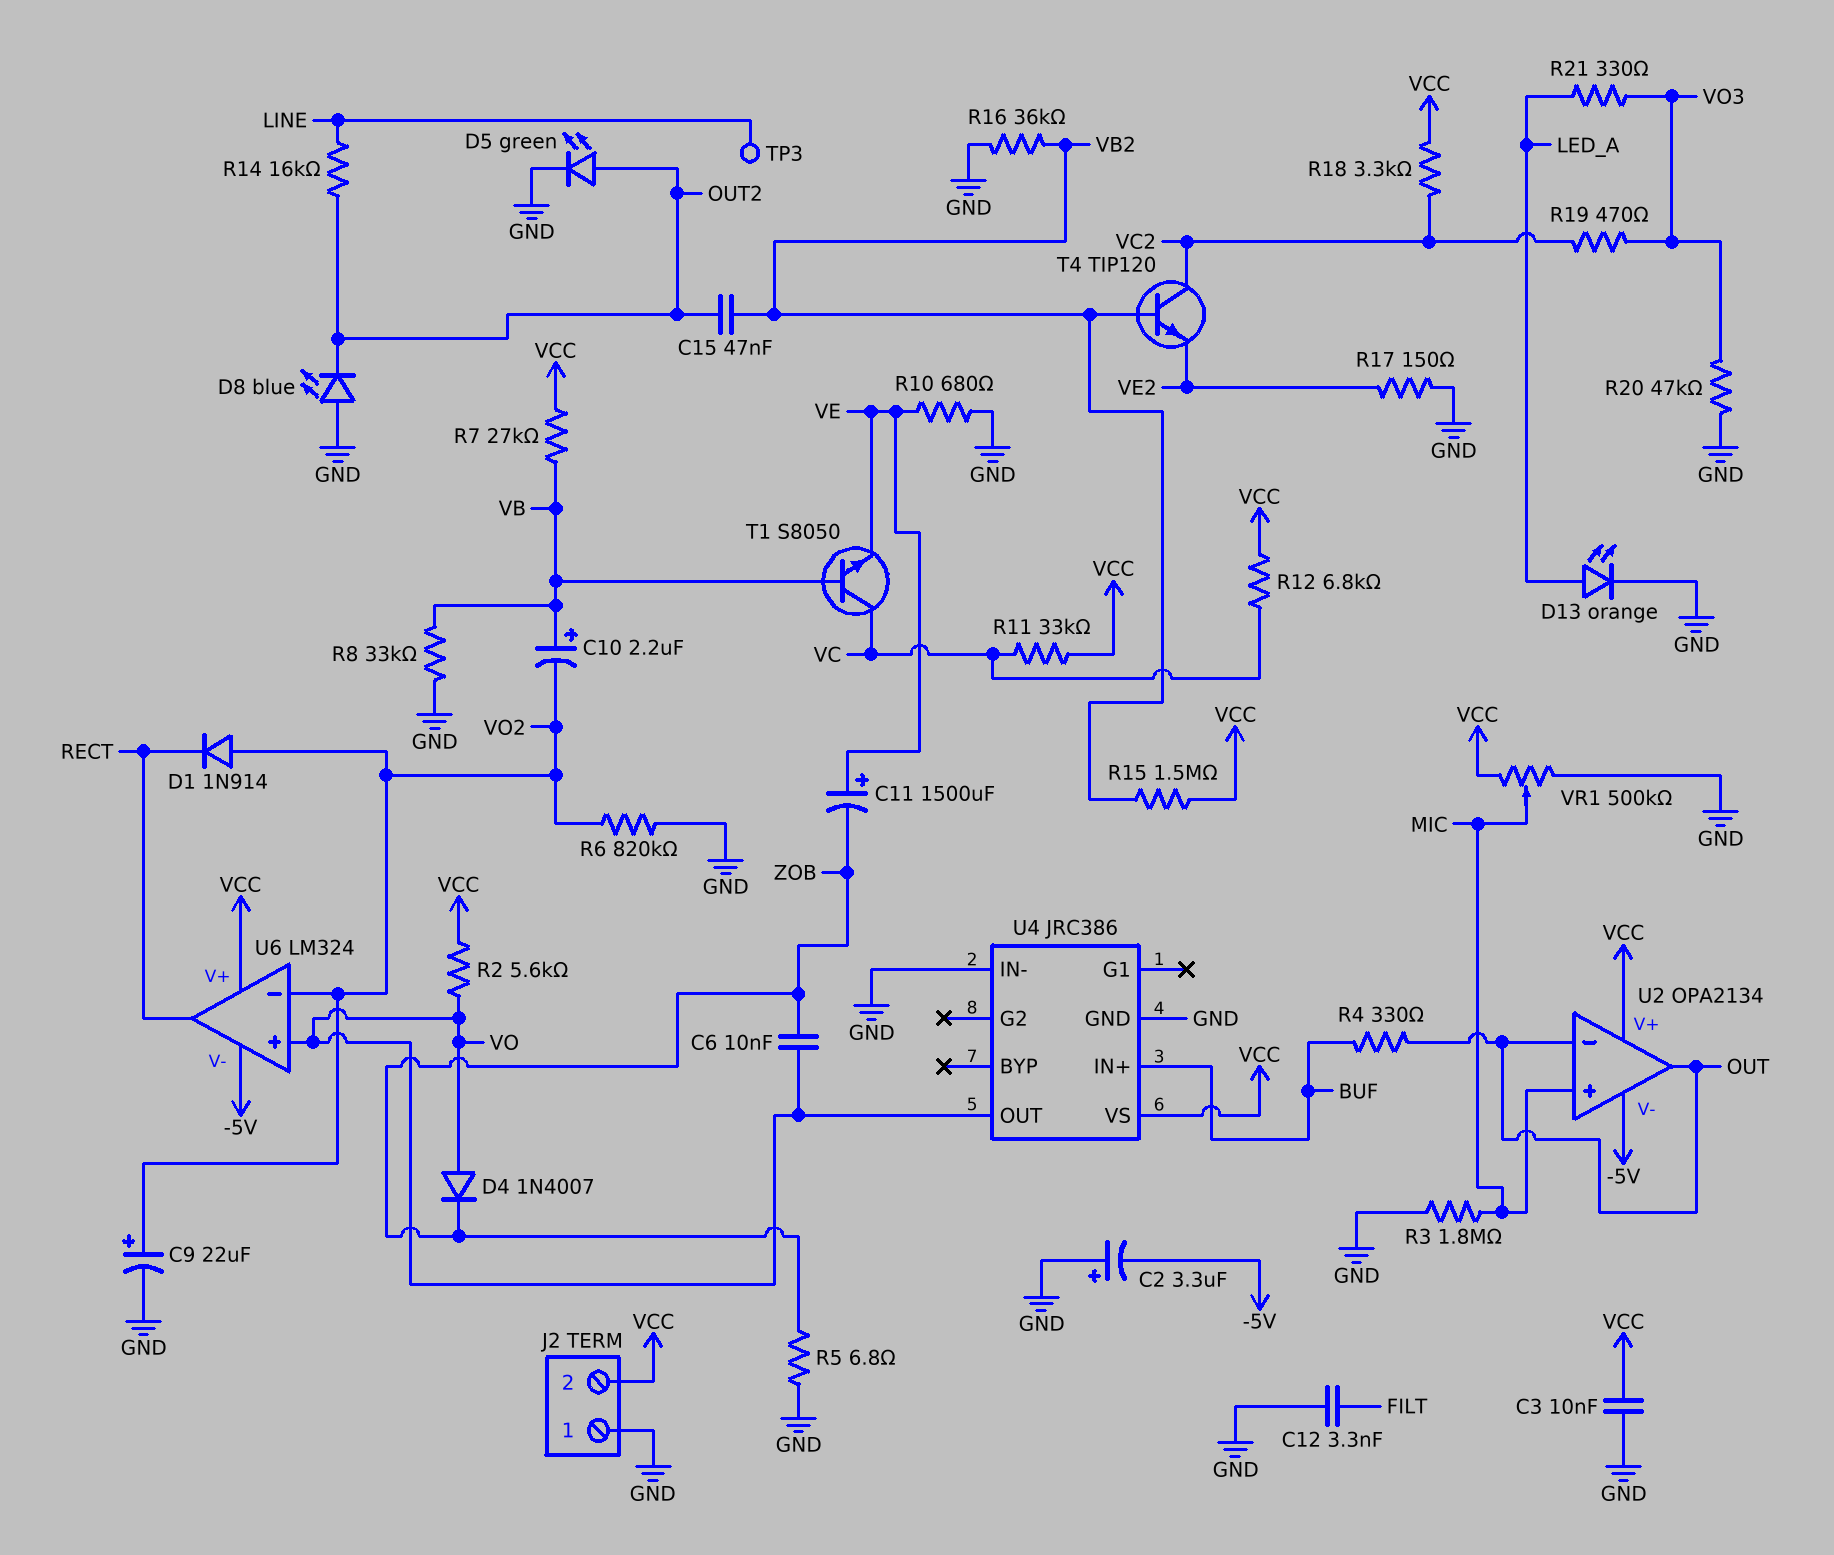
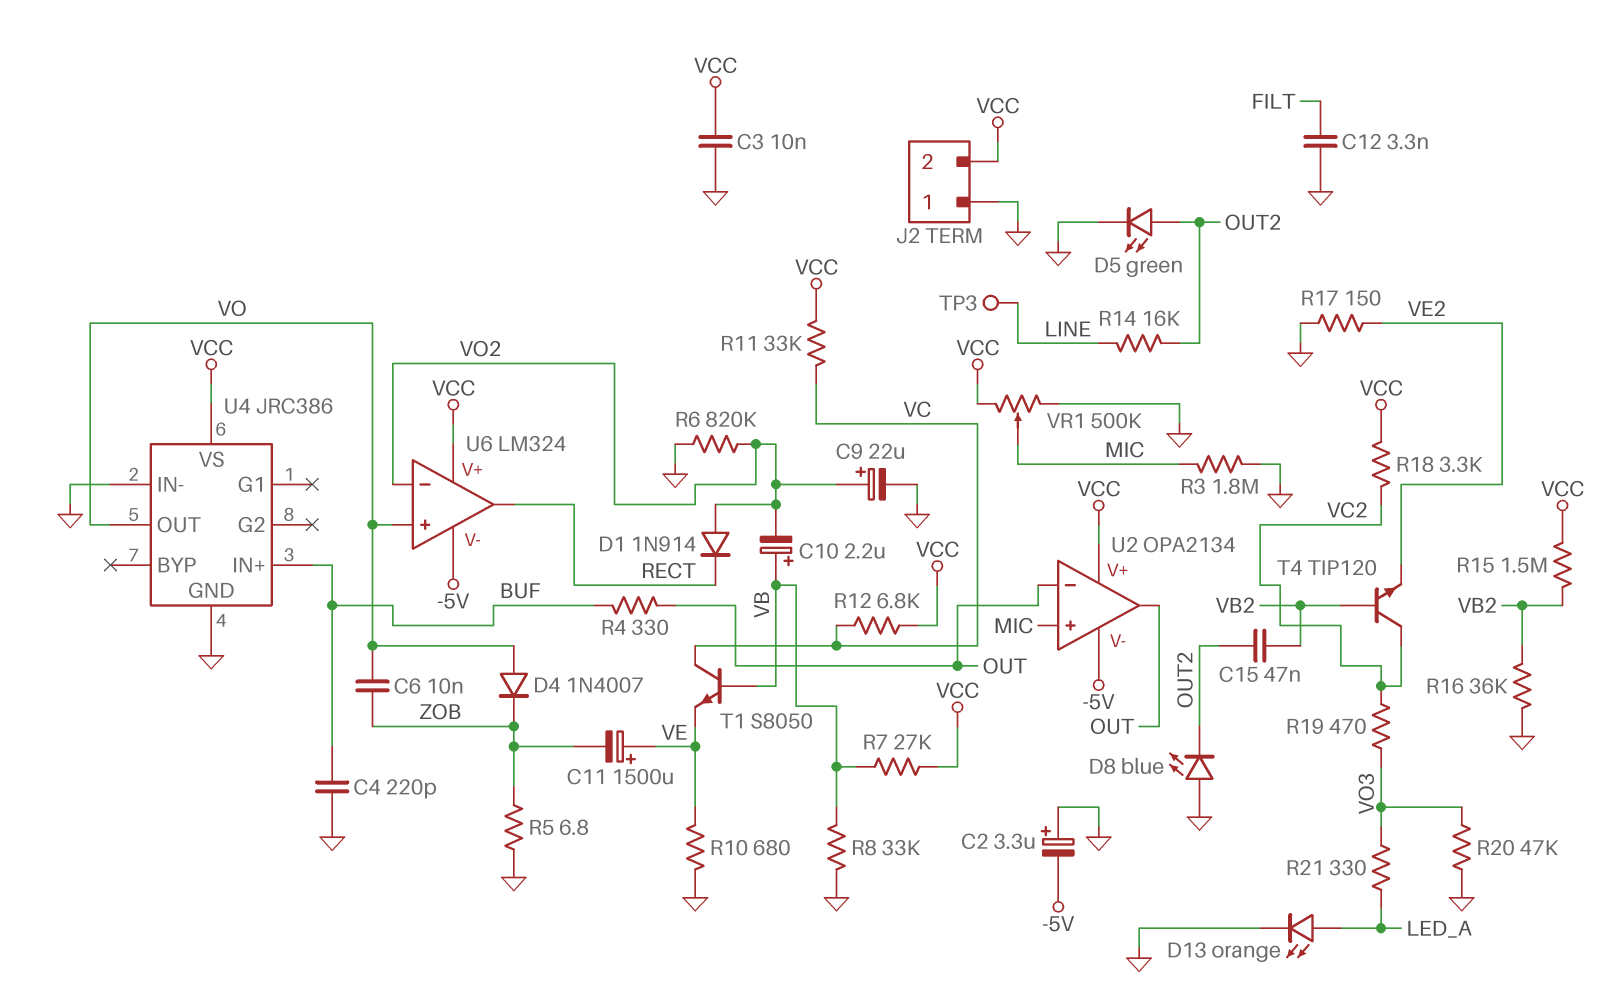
C4: none -> 220pF (BUF, GND)
R2: 5.6k (VCC, VO) -> none

